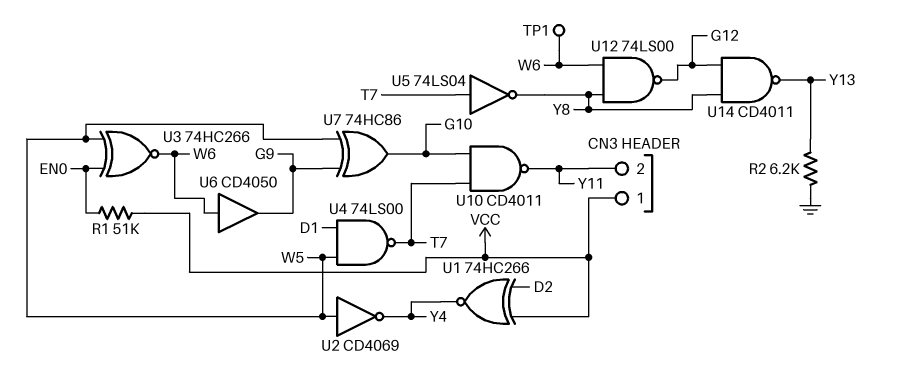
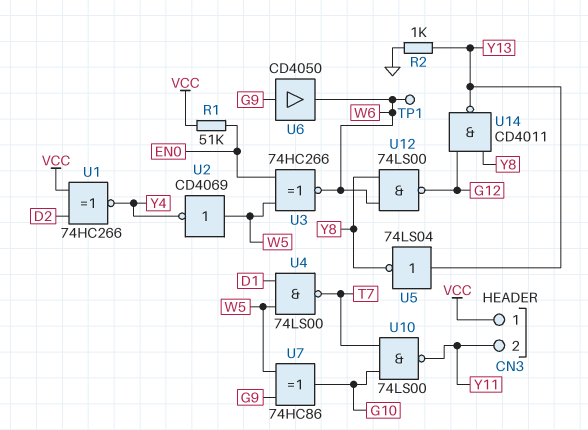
R2: 6.2k (GND, Y13) -> 1k (GND, Y13)
U5: NOT 74LS04 (in T7, out Y8) -> NOT 74LS04 (in Y13, out Y8)
U6: buffer CD4050 (in W6, out G9) -> buffer CD4050 (in G9, out W6)
U10: NAND CD4011 (in G10, in T7, out Y11) -> NAND 74LS00 (in G10, in T7, out Y11)

